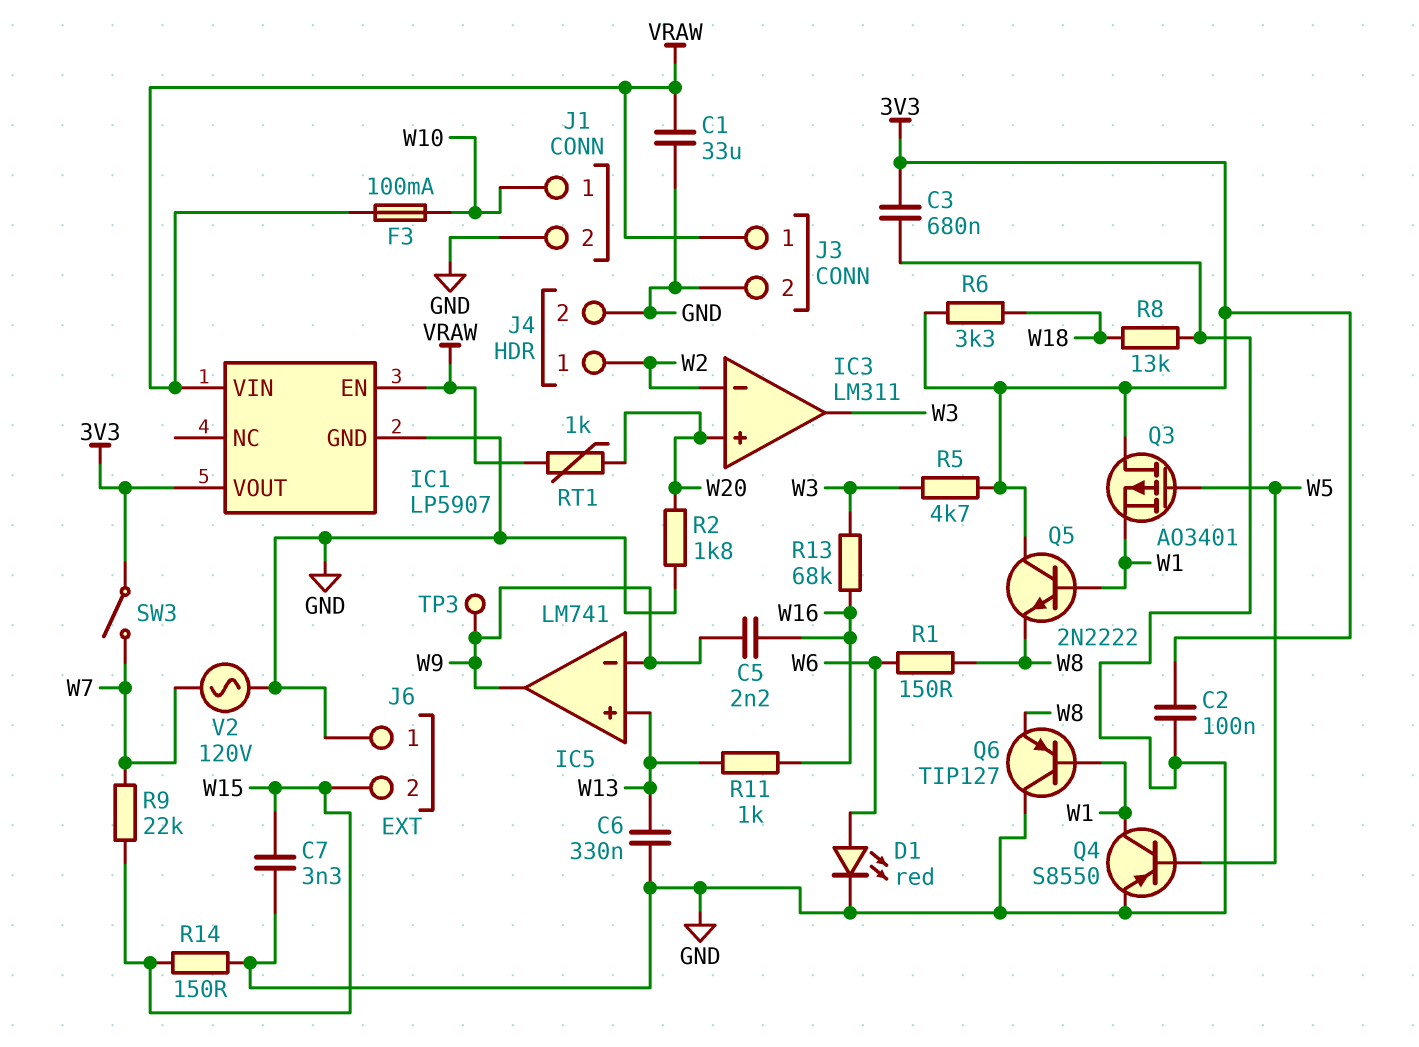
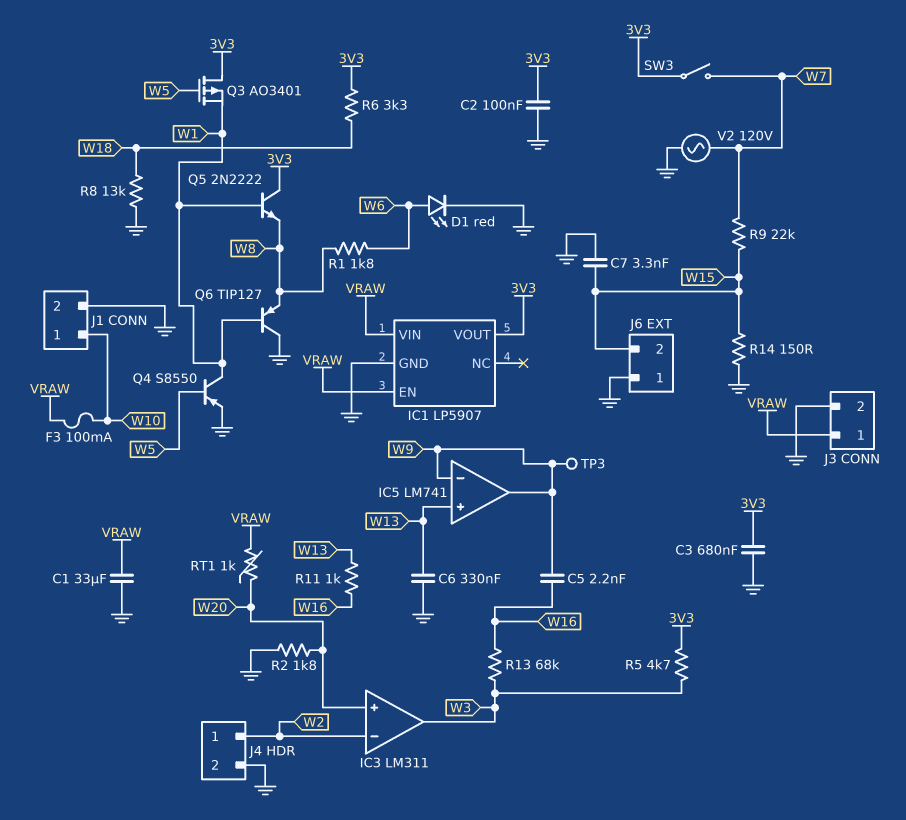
R1: 150 (W6, W8) -> 1.8k (W6, W8)

